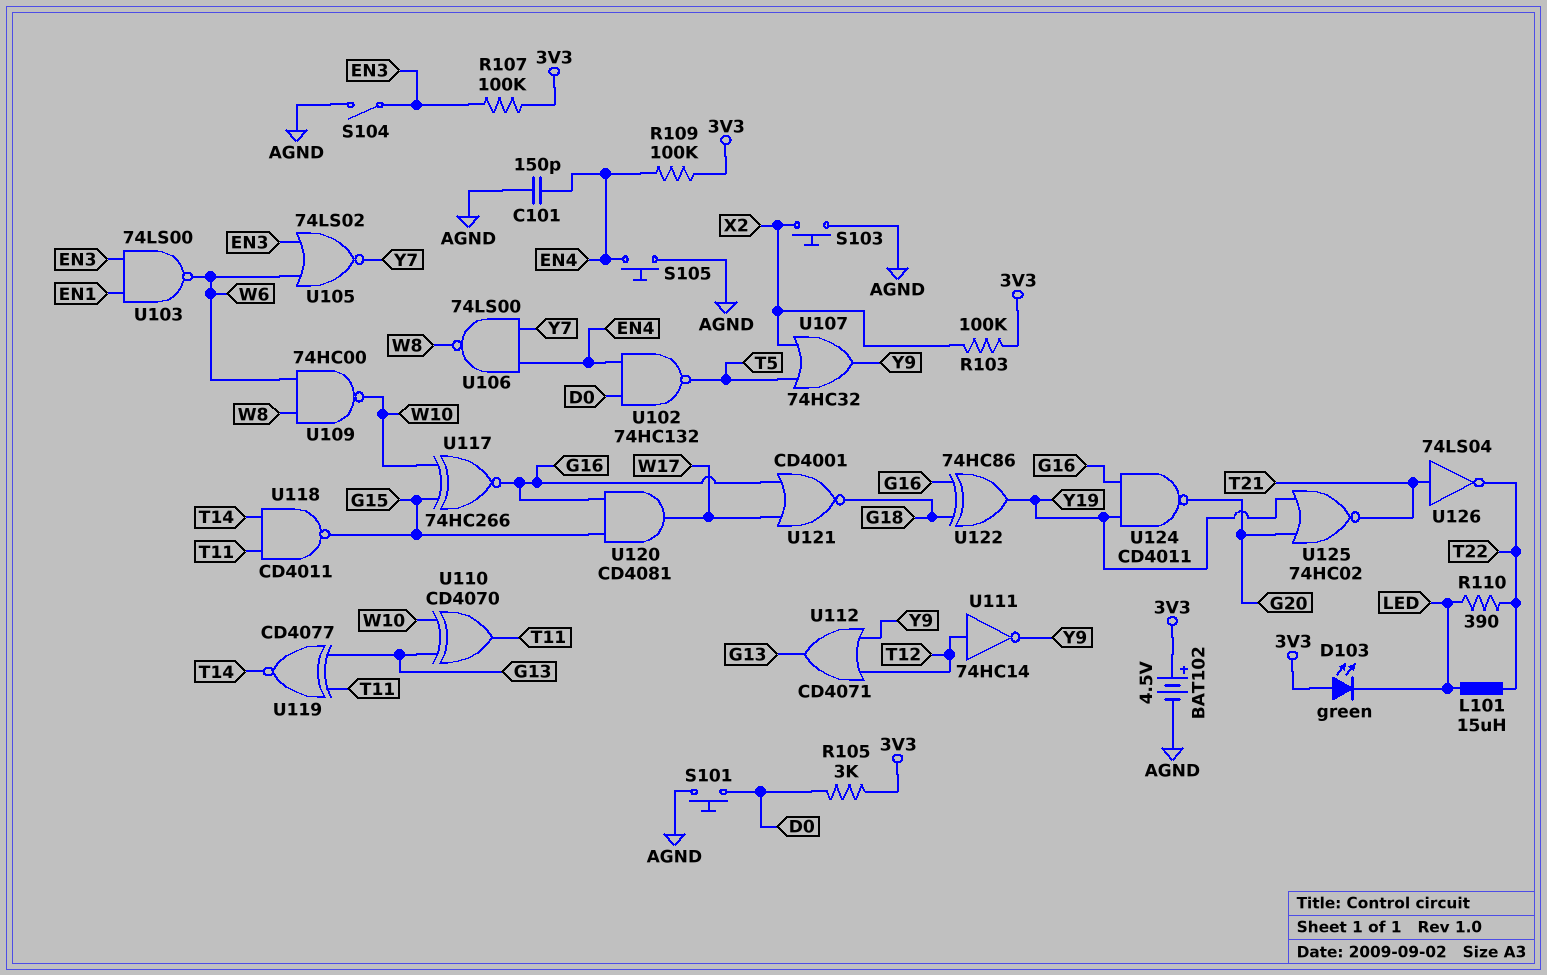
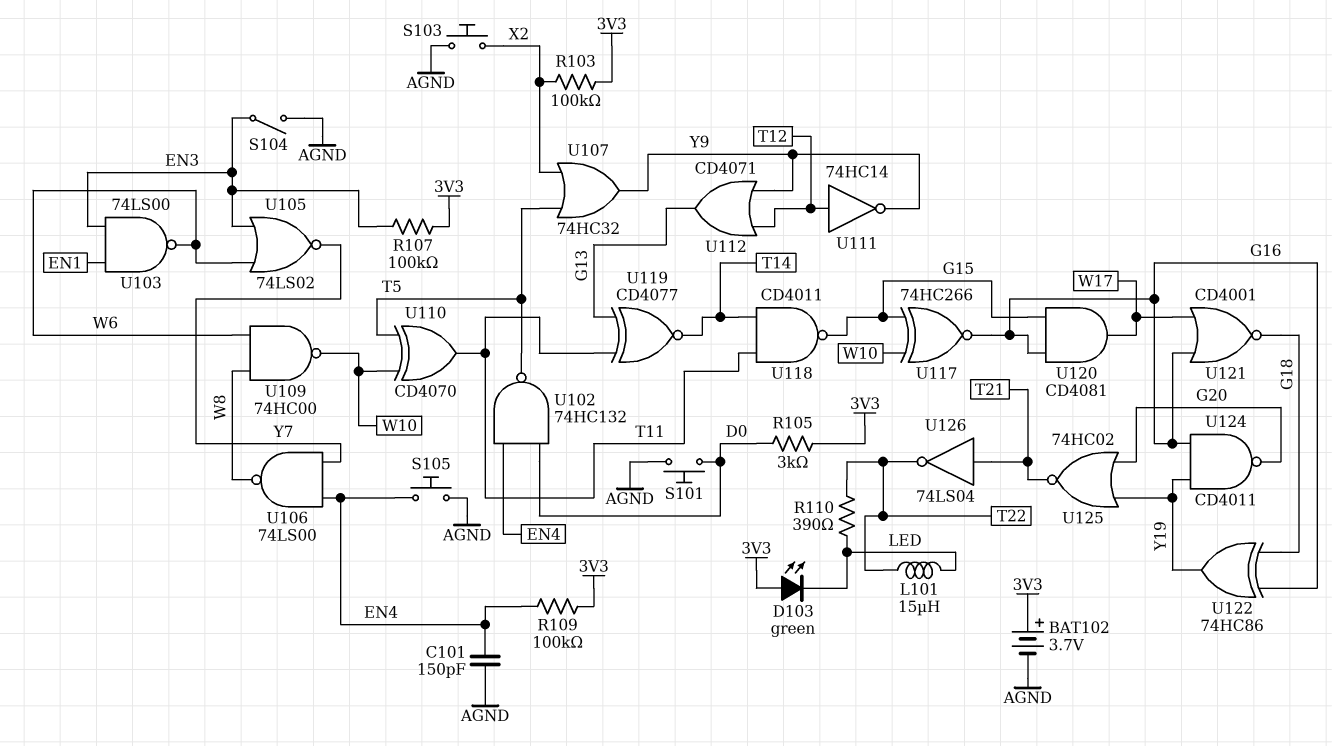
BAT102: 4.5V (plus 3V3, minus AGND) -> 3.7V (plus 3V3, minus AGND)
U110: XOR CD4070 (in G13, in W10, out T11) -> XOR CD4070 (in T5, in W10, out T11)

